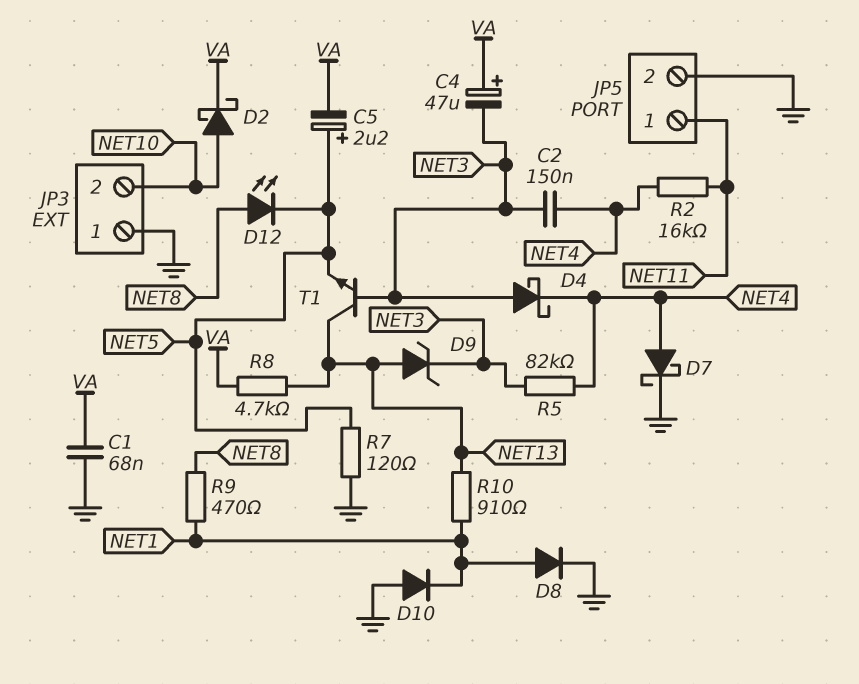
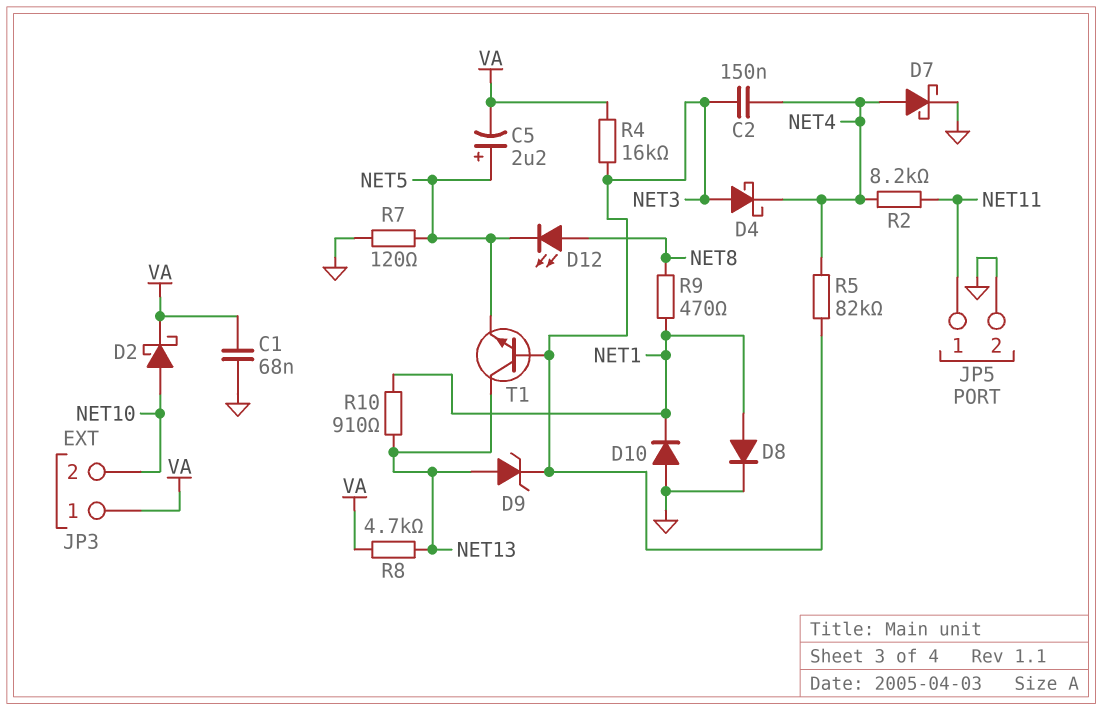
C4: 47uF (plus VA, minus NET3) -> none
JP3 pin 1: GND -> VA
R2: 16k (NET4, NET11) -> 8.2k (NET4, NET11)
R4: none -> 16k (NET3, VA)

